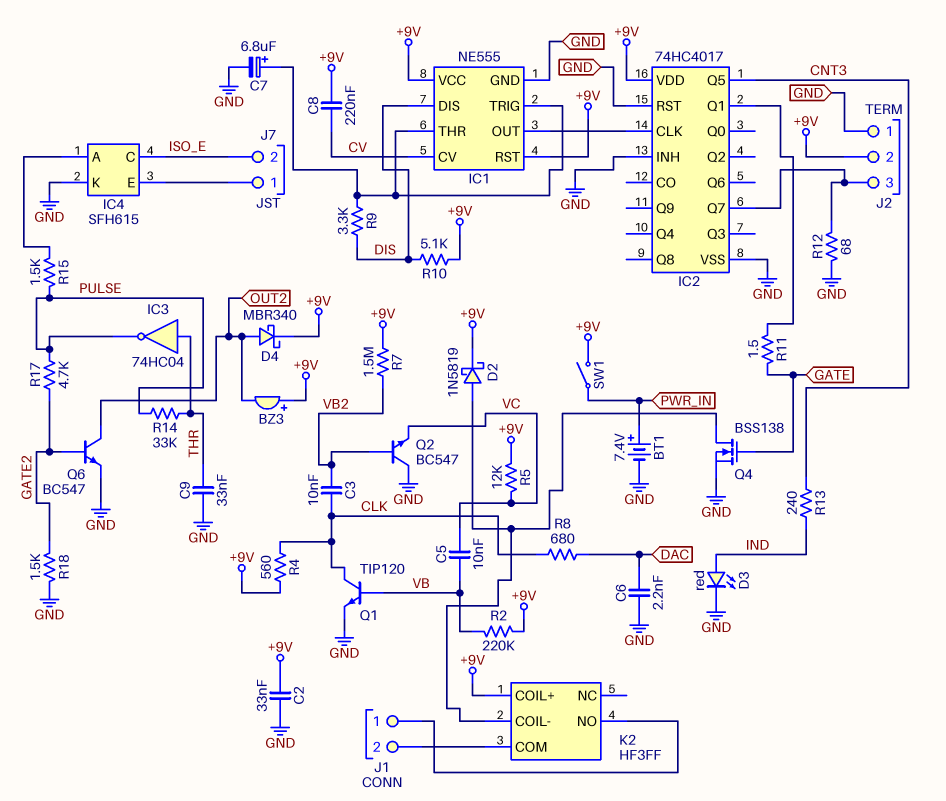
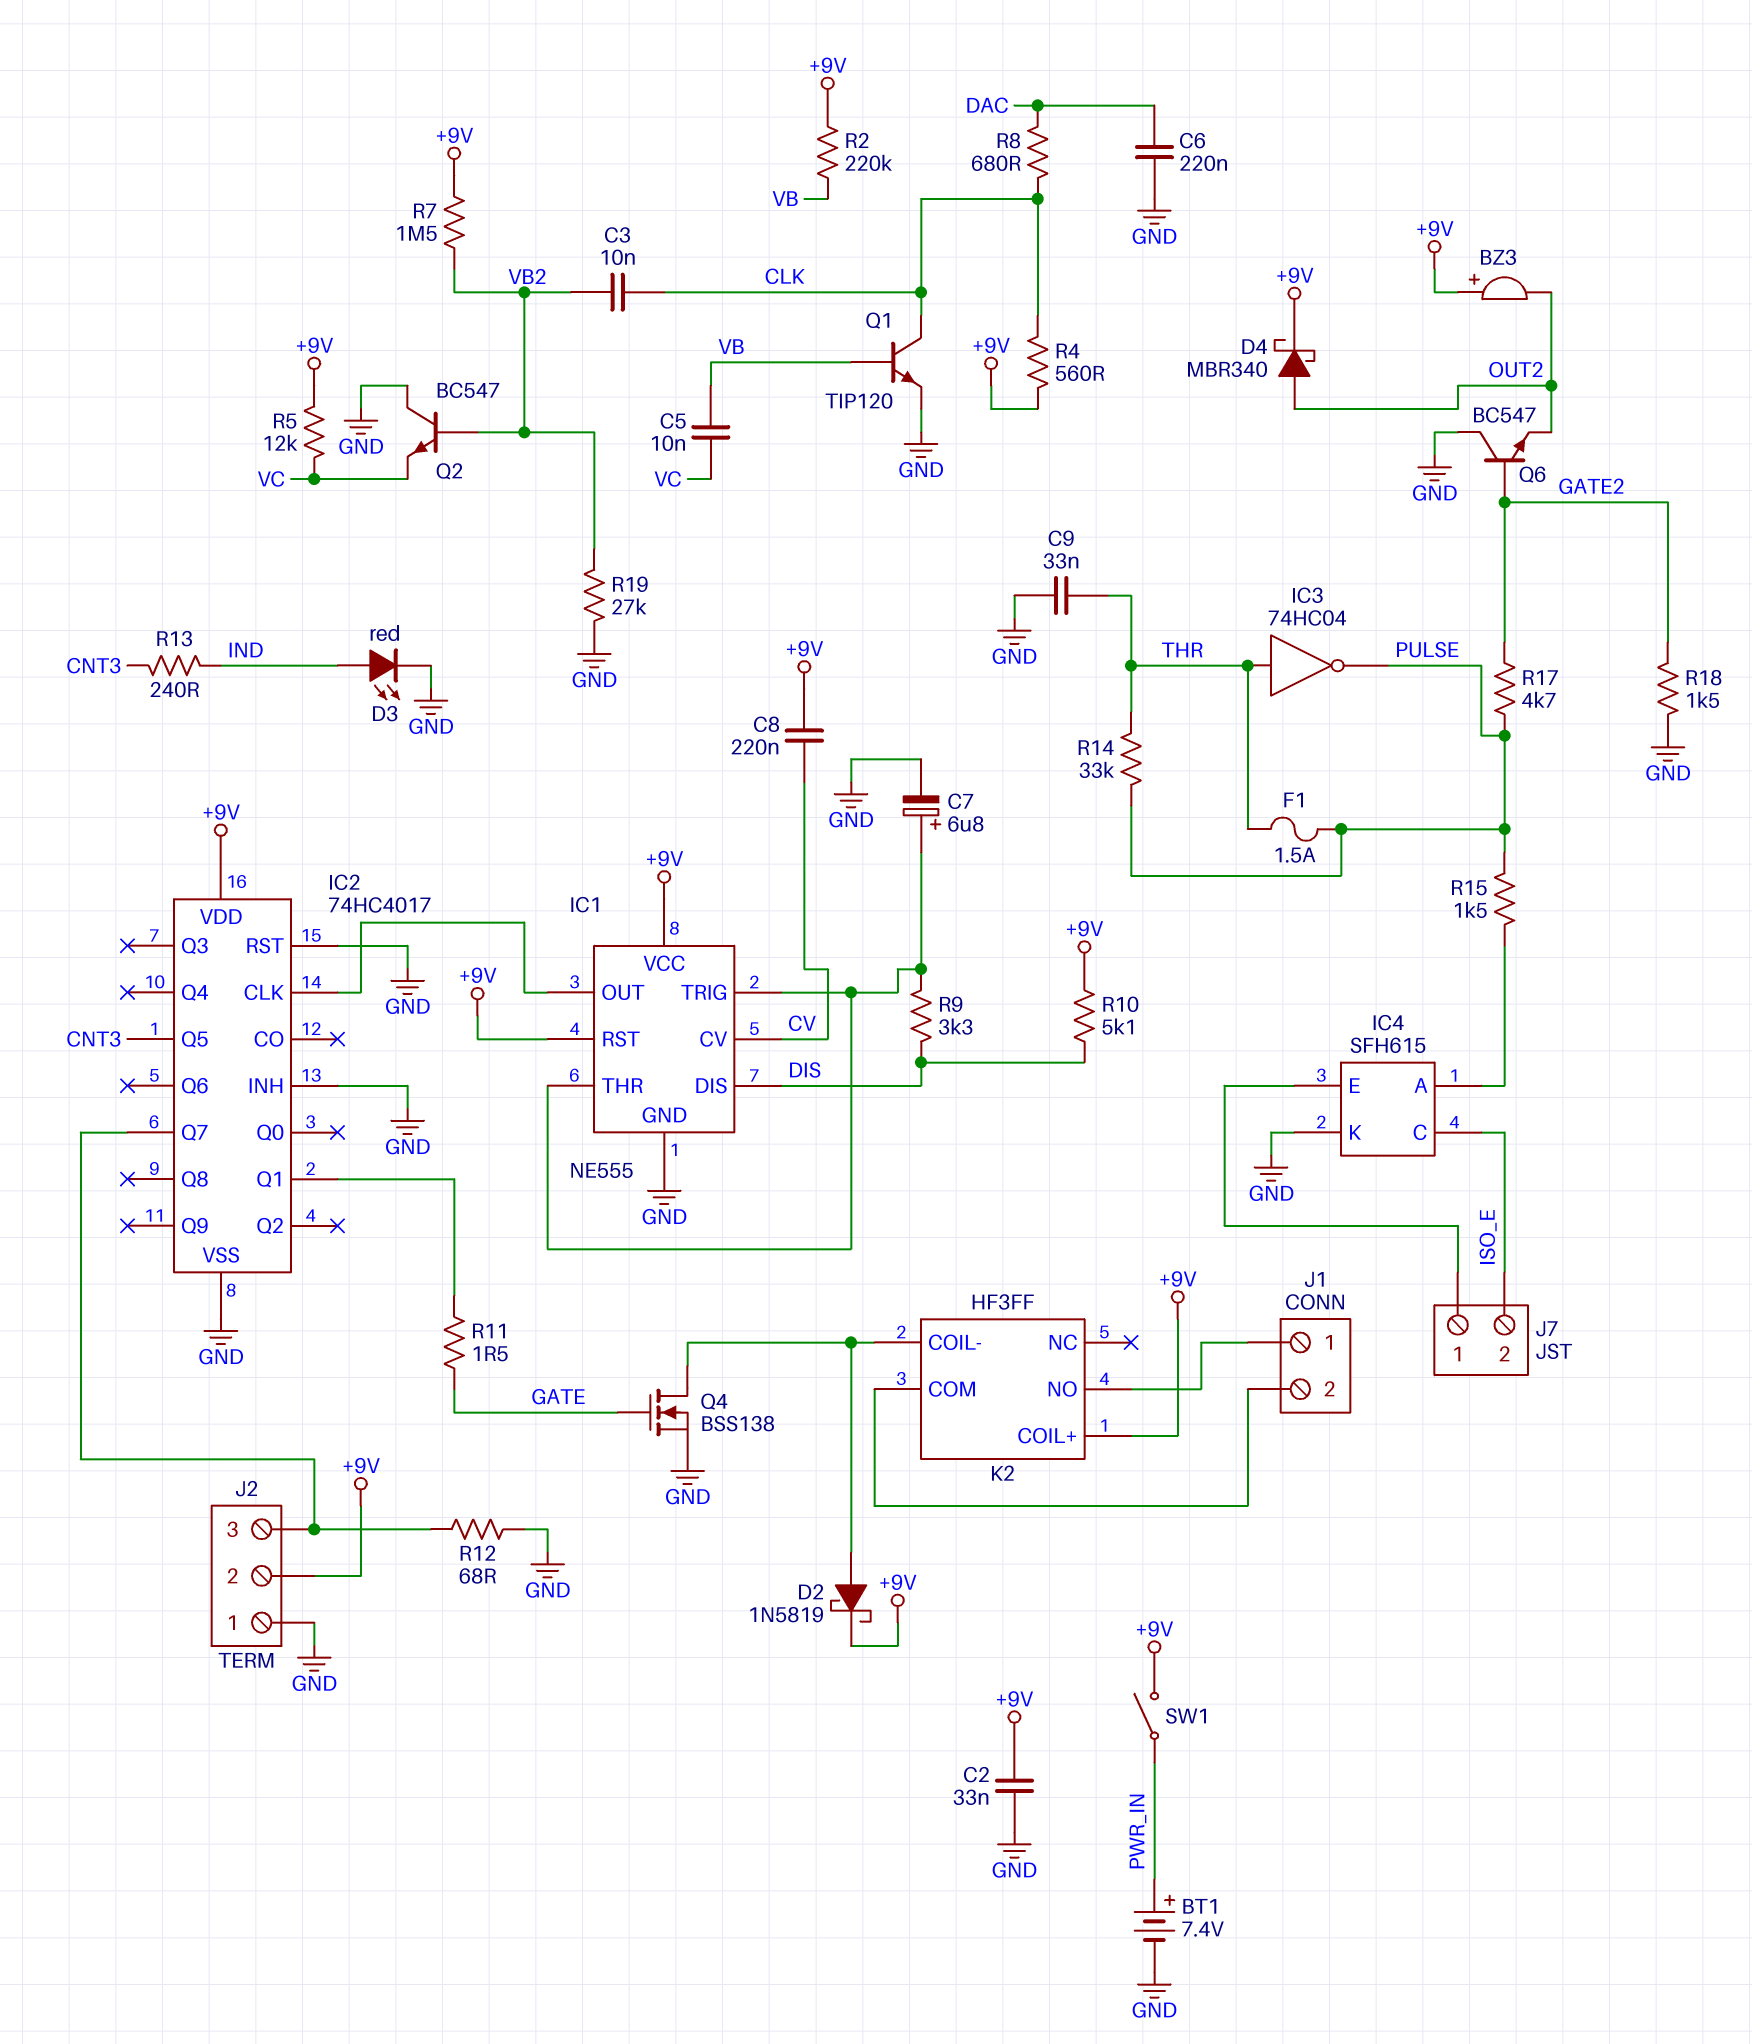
C6: 2.2nF (DAC, GND) -> 220nF (DAC, GND)
F1: none -> 1.5A (PULSE, THR)
Q6: NPN BC547 (B GATE2, C OUT2, E GND) -> NPN BC547 (B GATE2, C GND, E OUT2)
R19: none -> 27k (GND, VB2)

